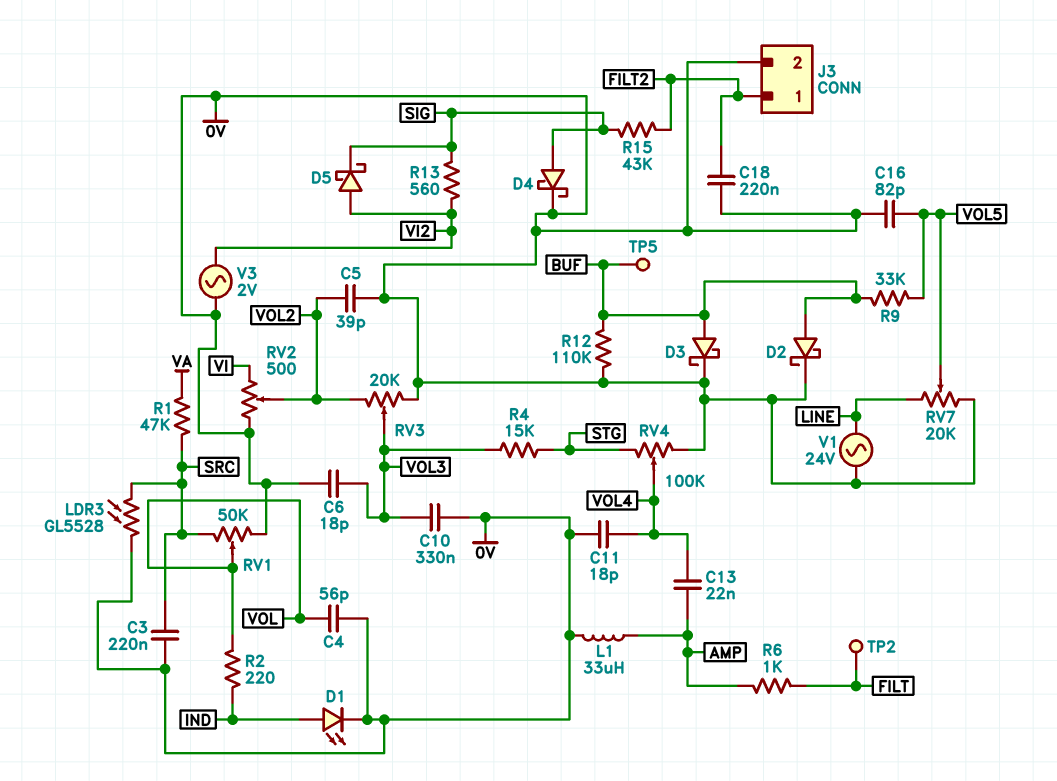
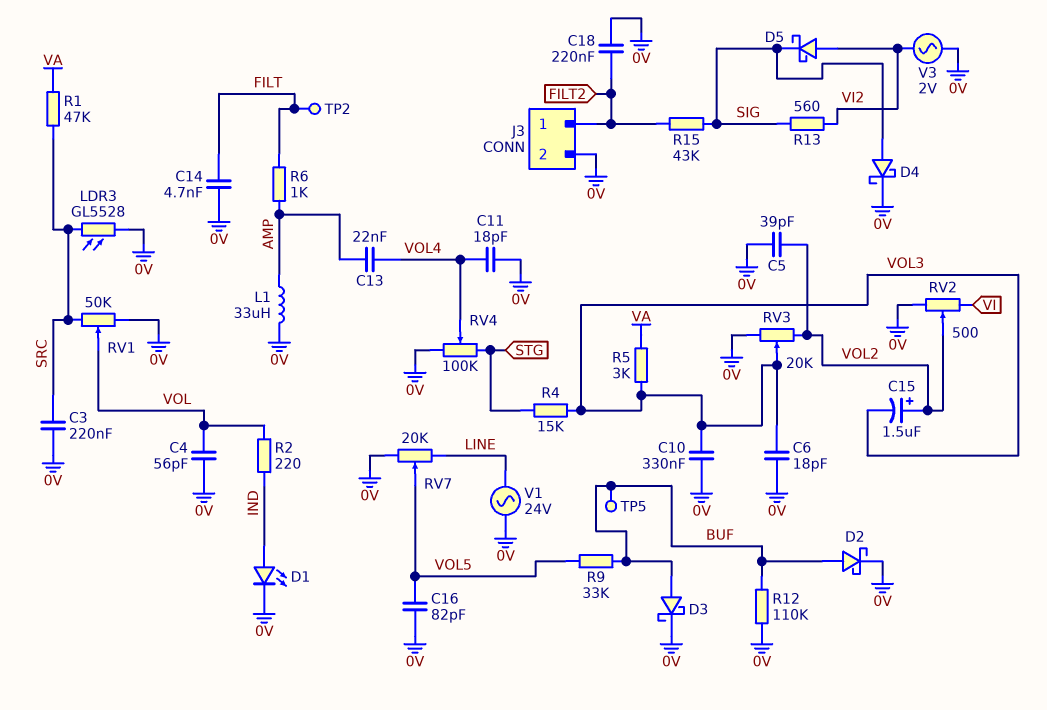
C14: none -> 4.7nF (0V, FILT)
C15: none -> 1.5uF (plus VOL2, minus VOL3)
R5: none -> 3k (VA, VOL3)

